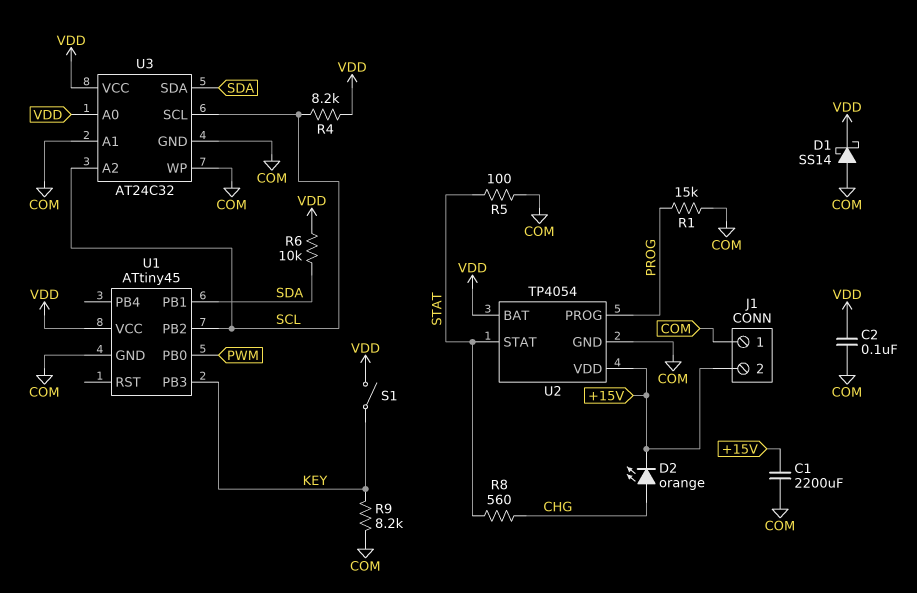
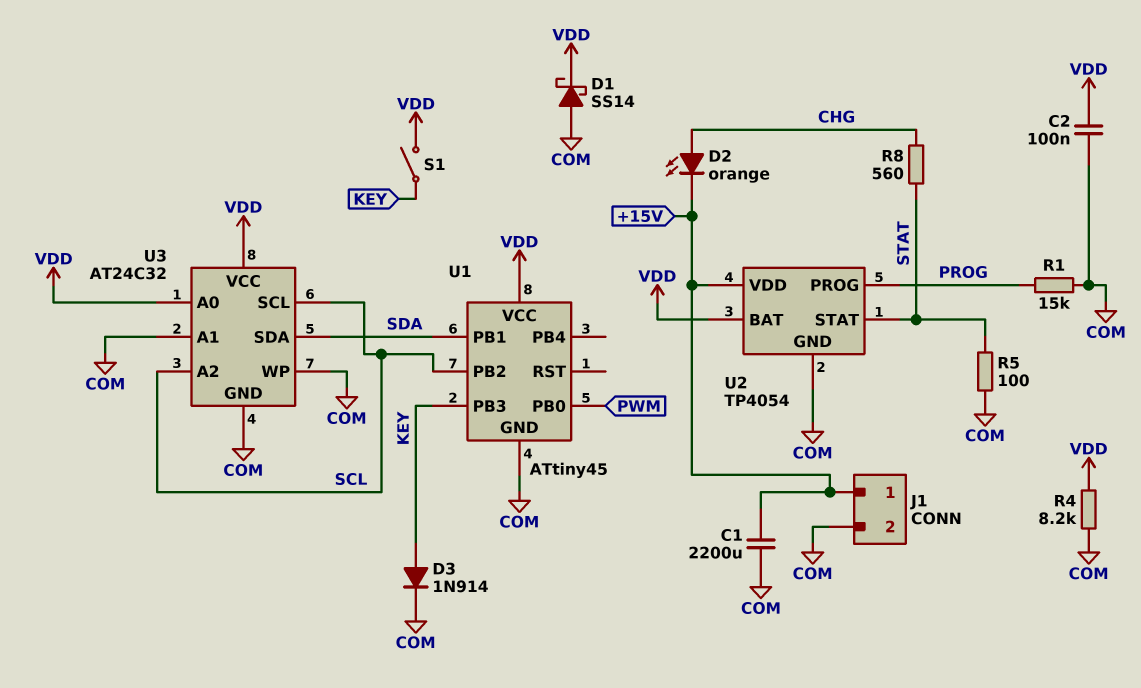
D3: none -> diode 1N914 (A KEY, K COM)
J1 pin 1: COM -> +15V
J1 pin 2: +15V -> COM
R4: 8.2k (SCL, VDD) -> 8.2k (COM, VDD)
R6: 10k (SDA, VDD) -> none
R9: 8.2k (COM, KEY) -> none

